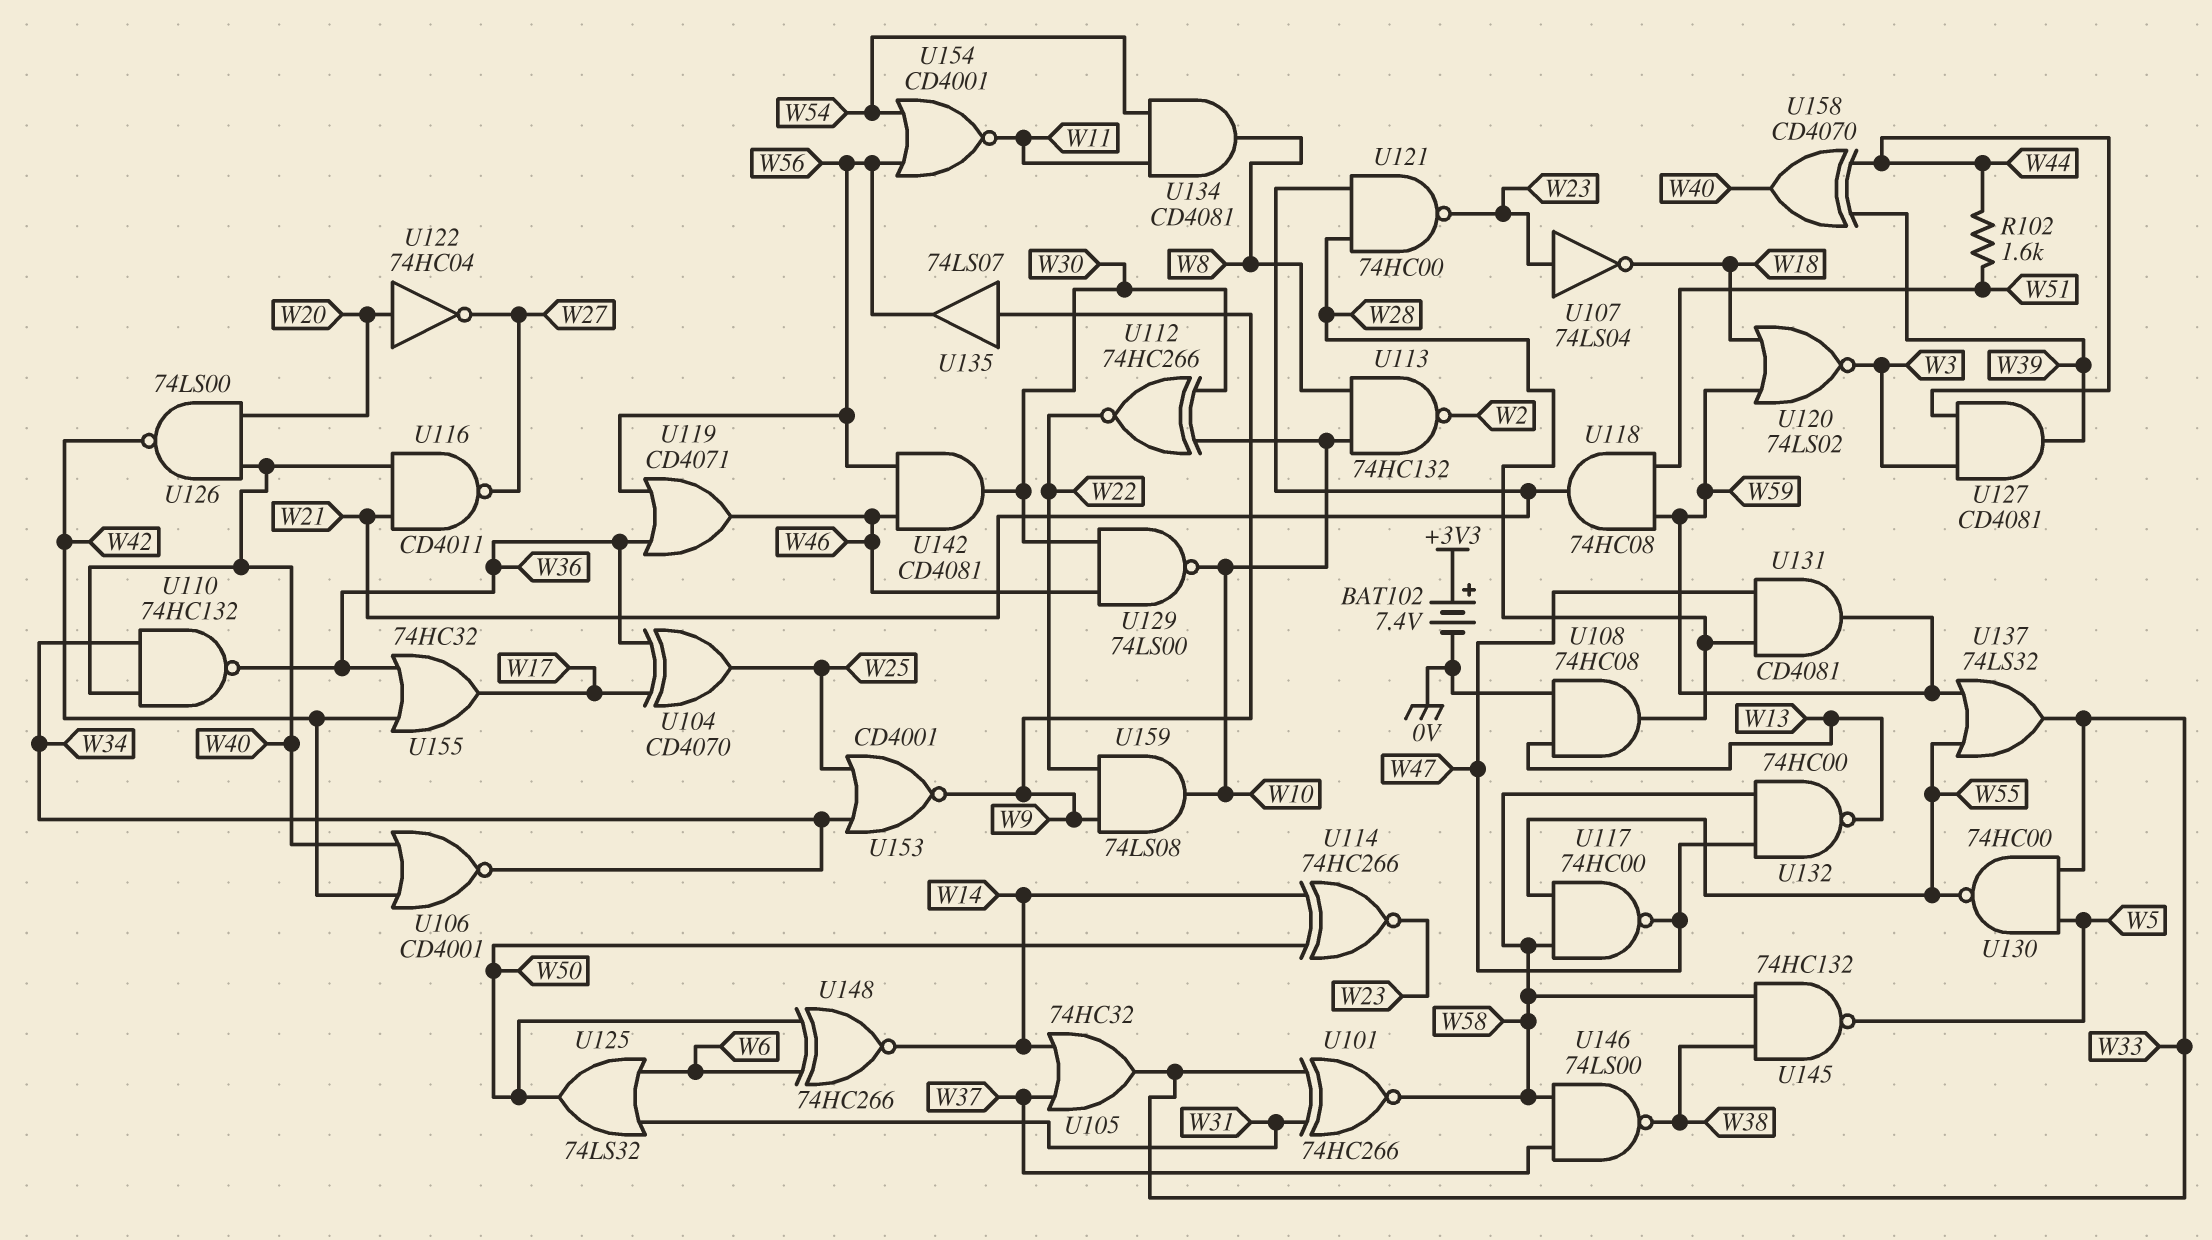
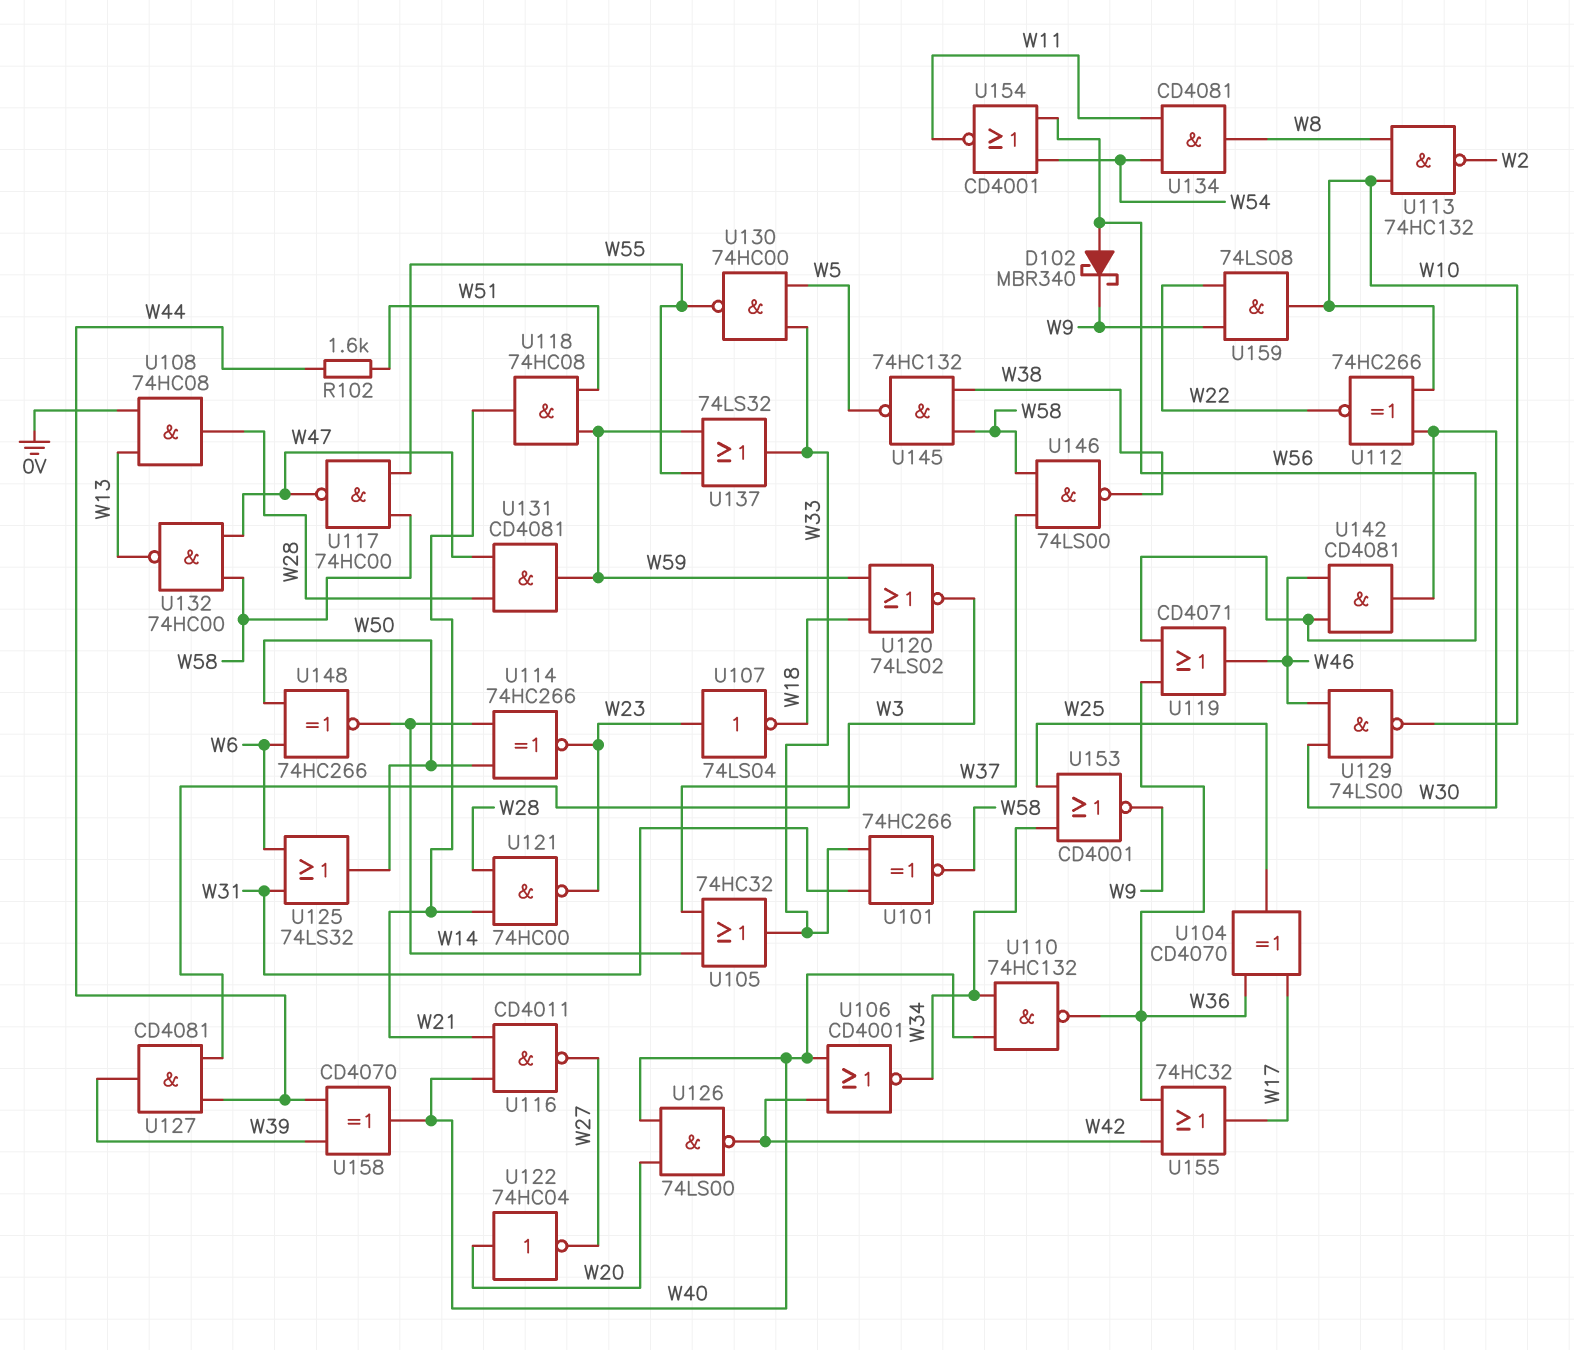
BAT102: 7.4V (plus +3V3, minus 0V) -> none
D102: none -> schottky MBR340 (A W56, K W9)
U135: buffer 74LS07 (in W9, out W56) -> none

